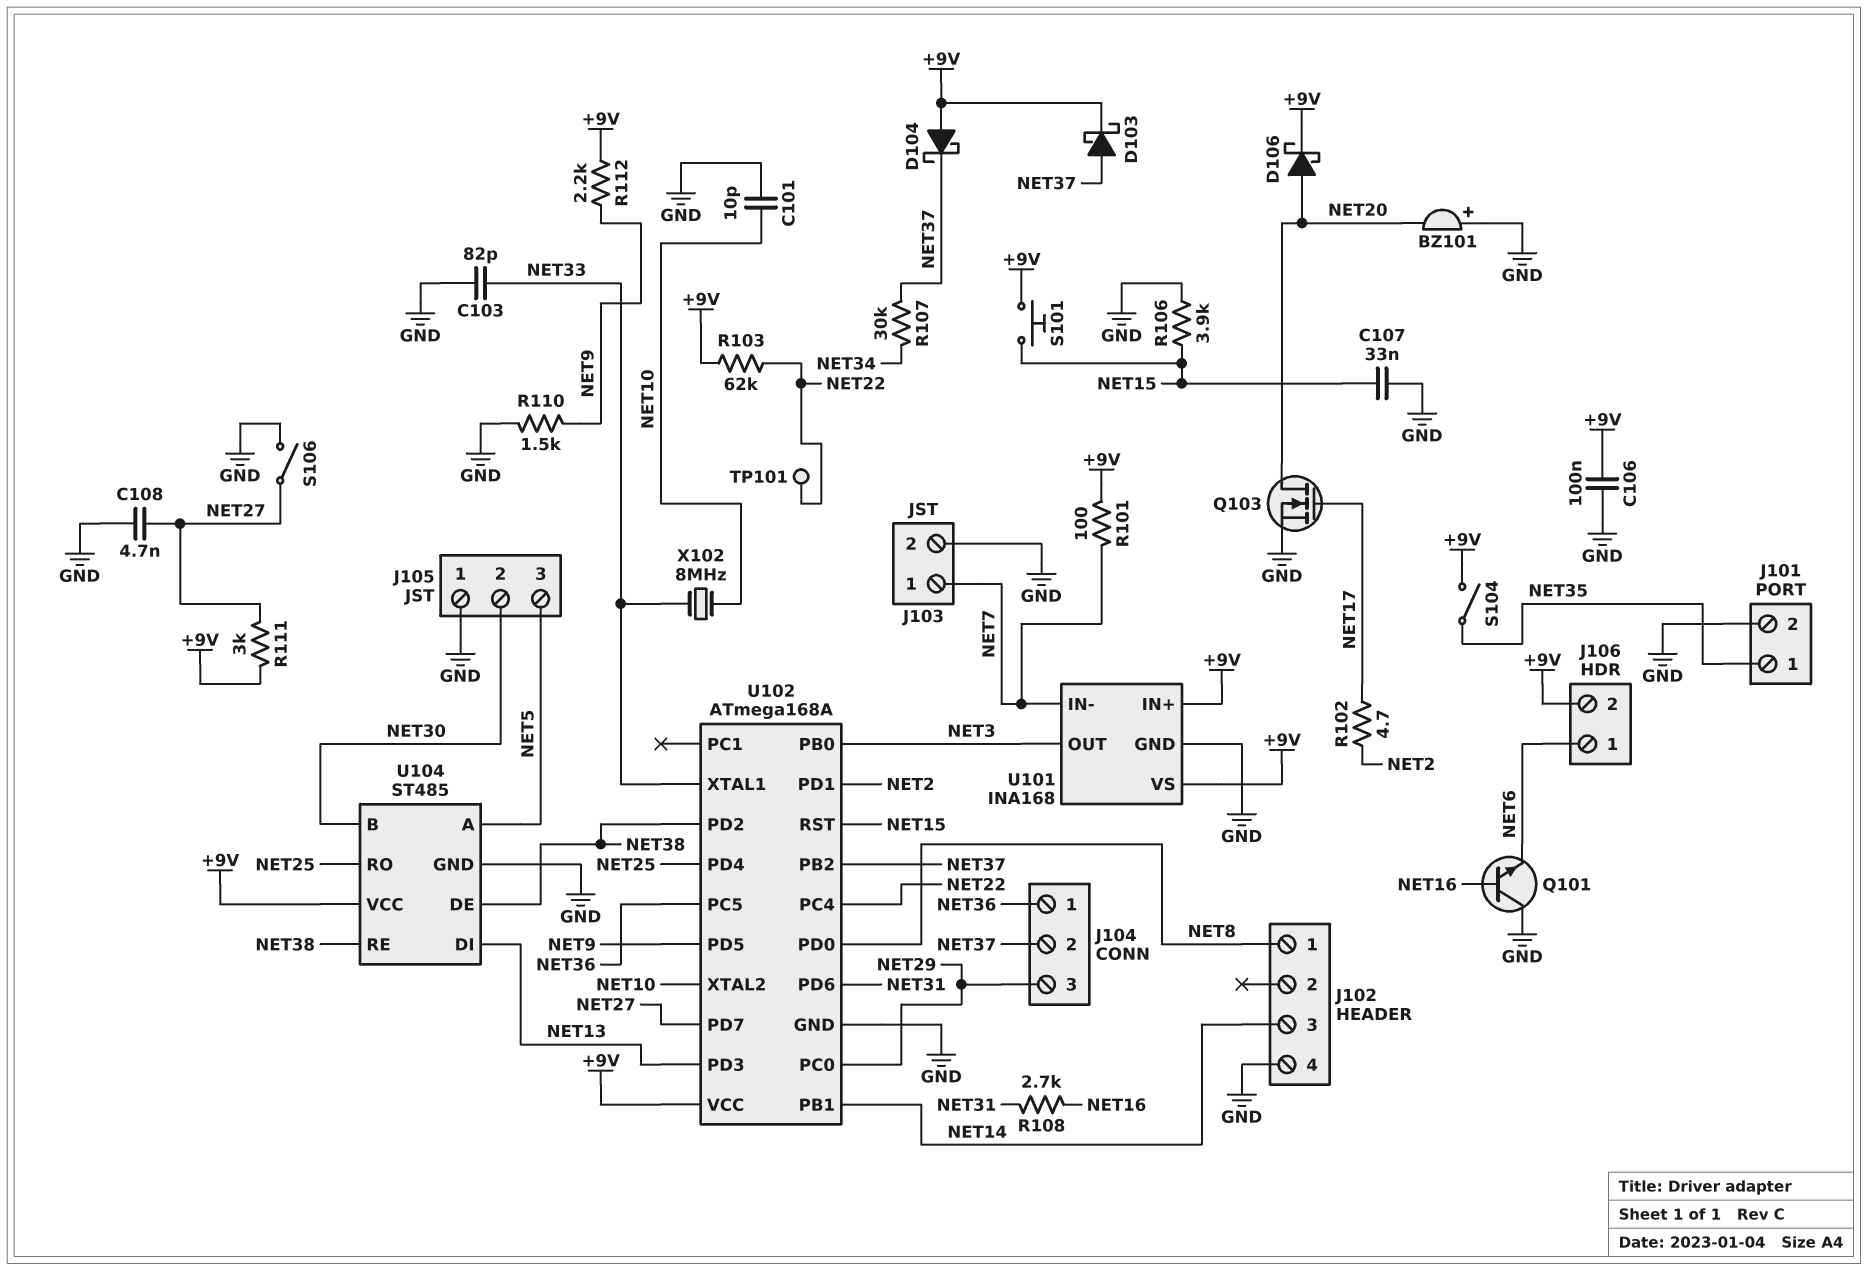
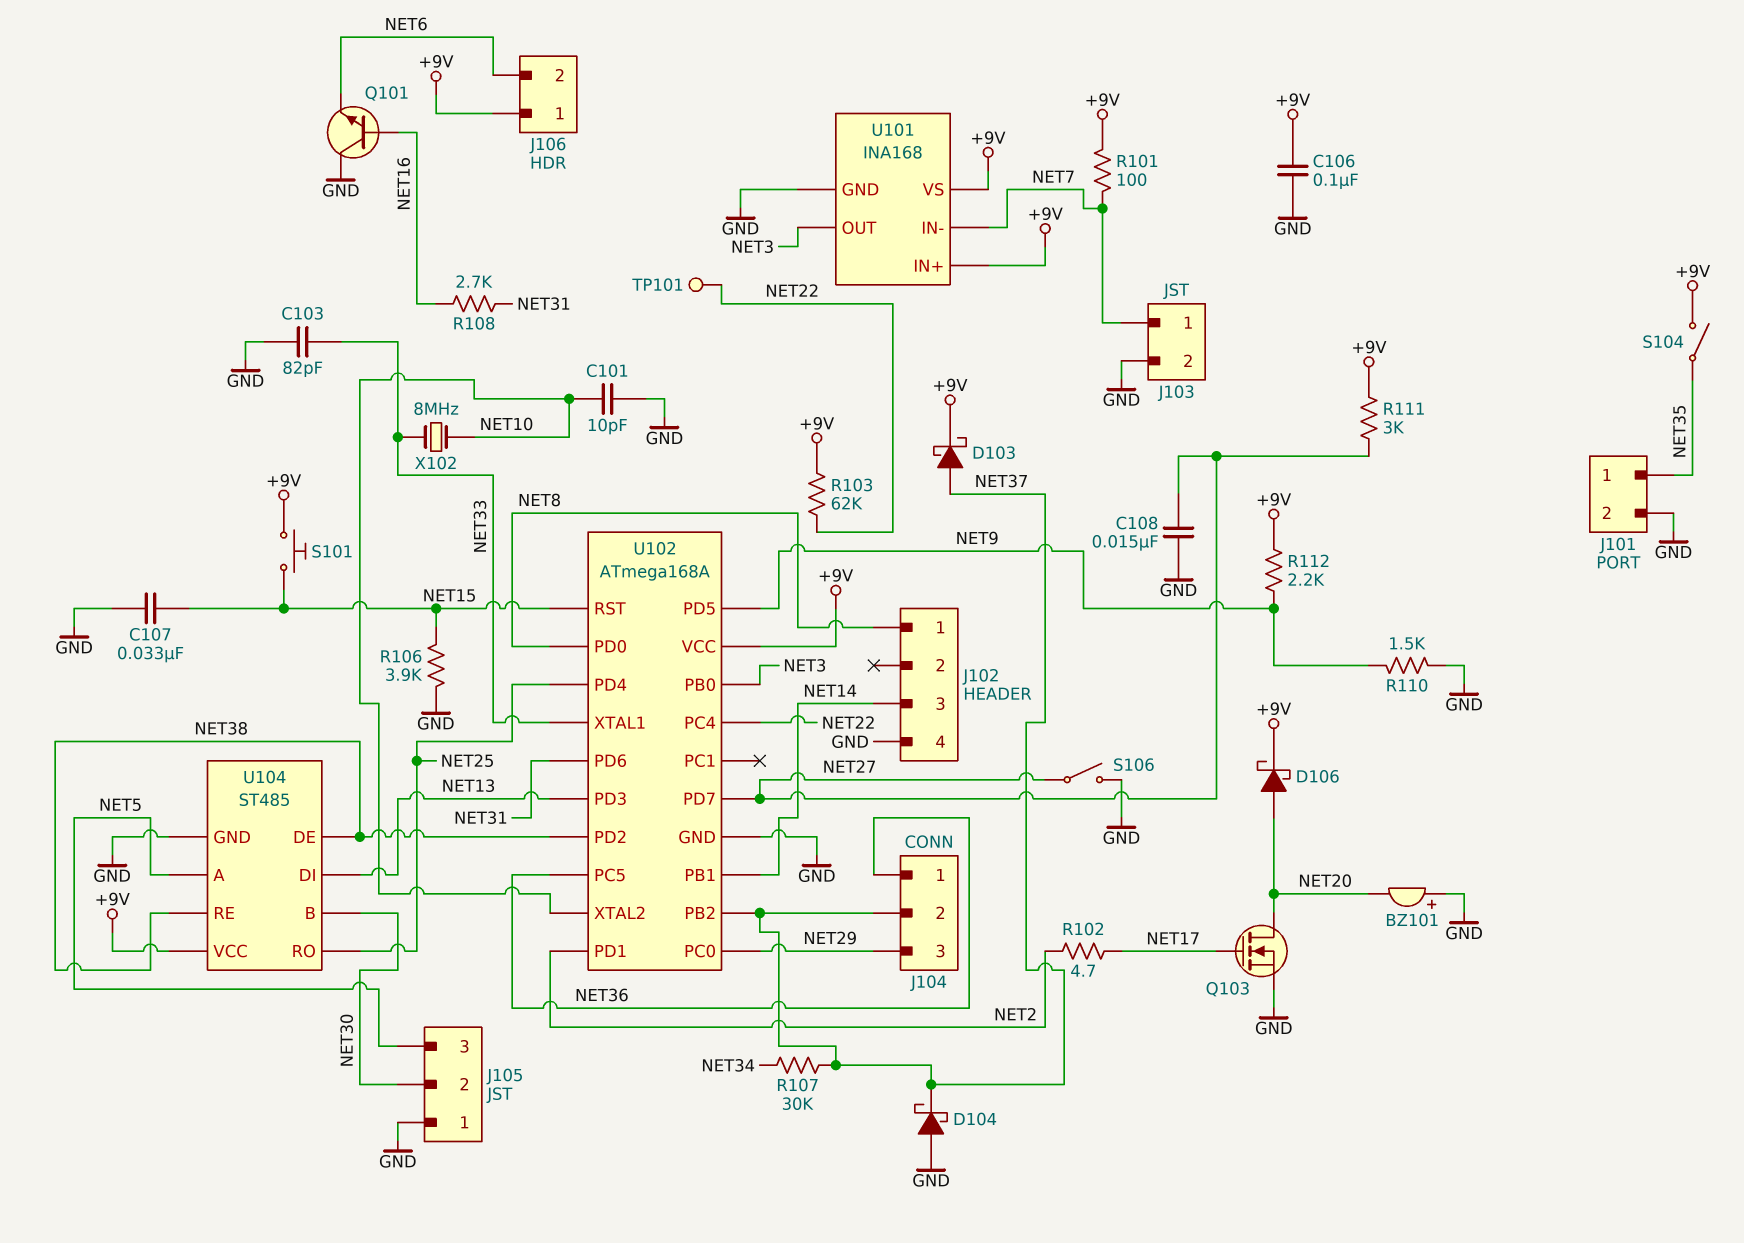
C108: 4.7nF (GND, NET27) -> 15nF (GND, NET27)
D104: schottky (A +9V, K NET37) -> schottky (A GND, K NET37)
J106 pin 1: NET6 -> +9V
J106 pin 2: +9V -> NET6

